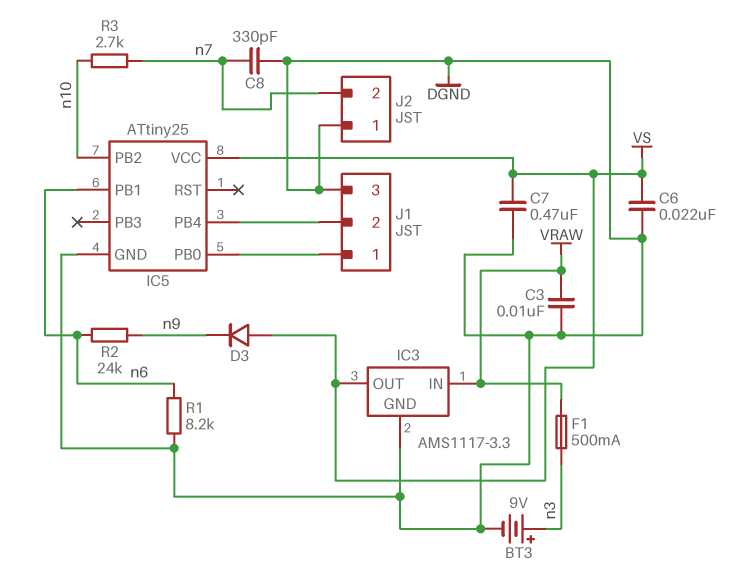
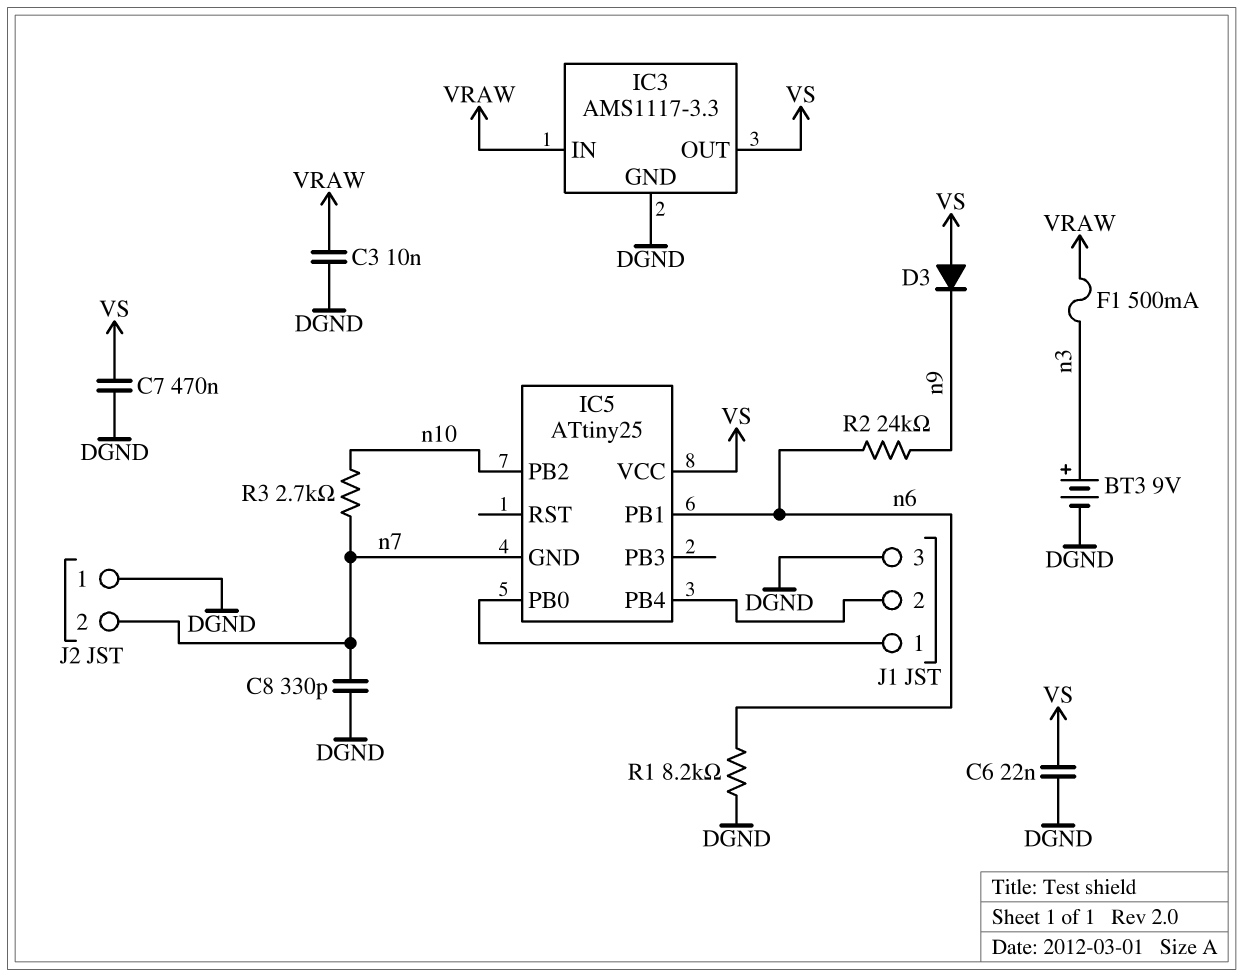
IC5 pin GND: DGND -> n7

